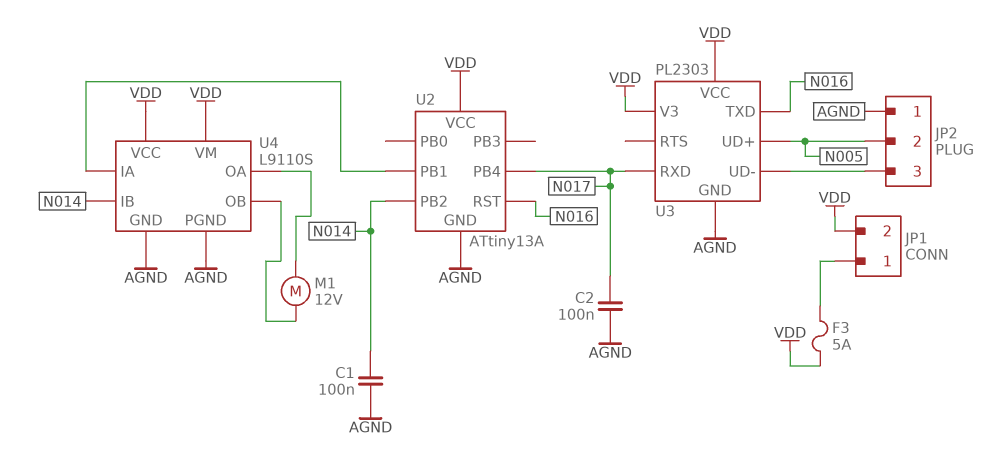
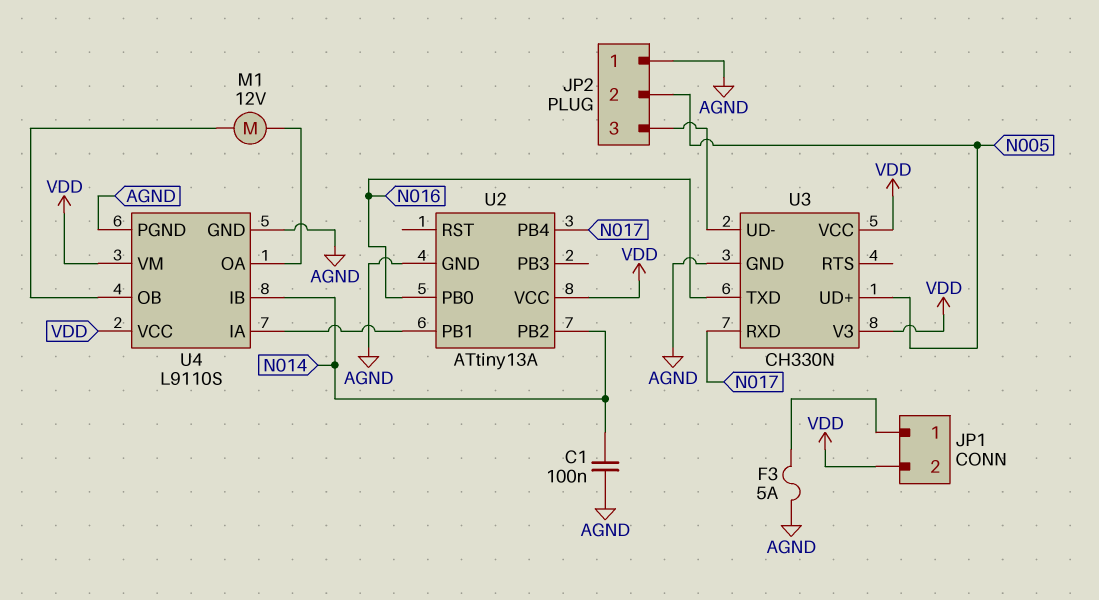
C2: 100nF (AGND, N017) -> none
F3: 5A (JP1/1, VDD) -> 5A (AGND, JP1/1)
U2 pin PB0: none -> N016
U2 pin RST: N016 -> none
U3: PL2303 -> CH330N

